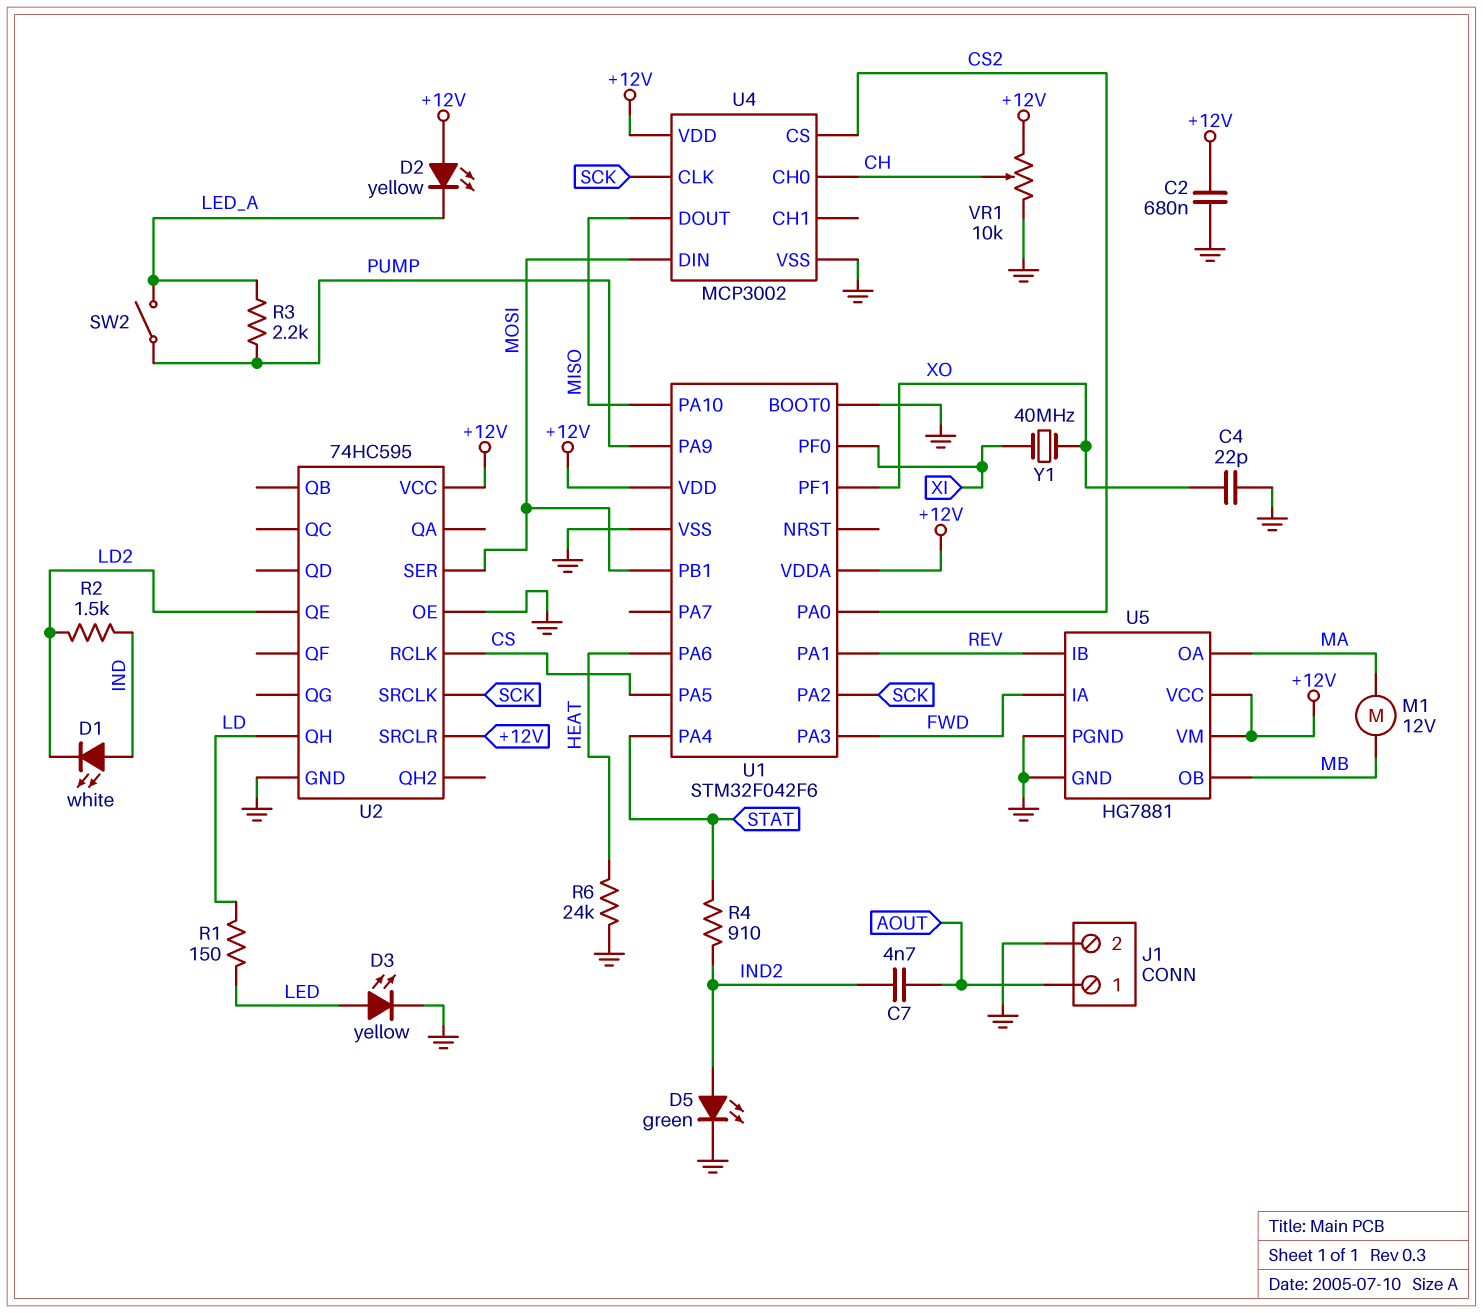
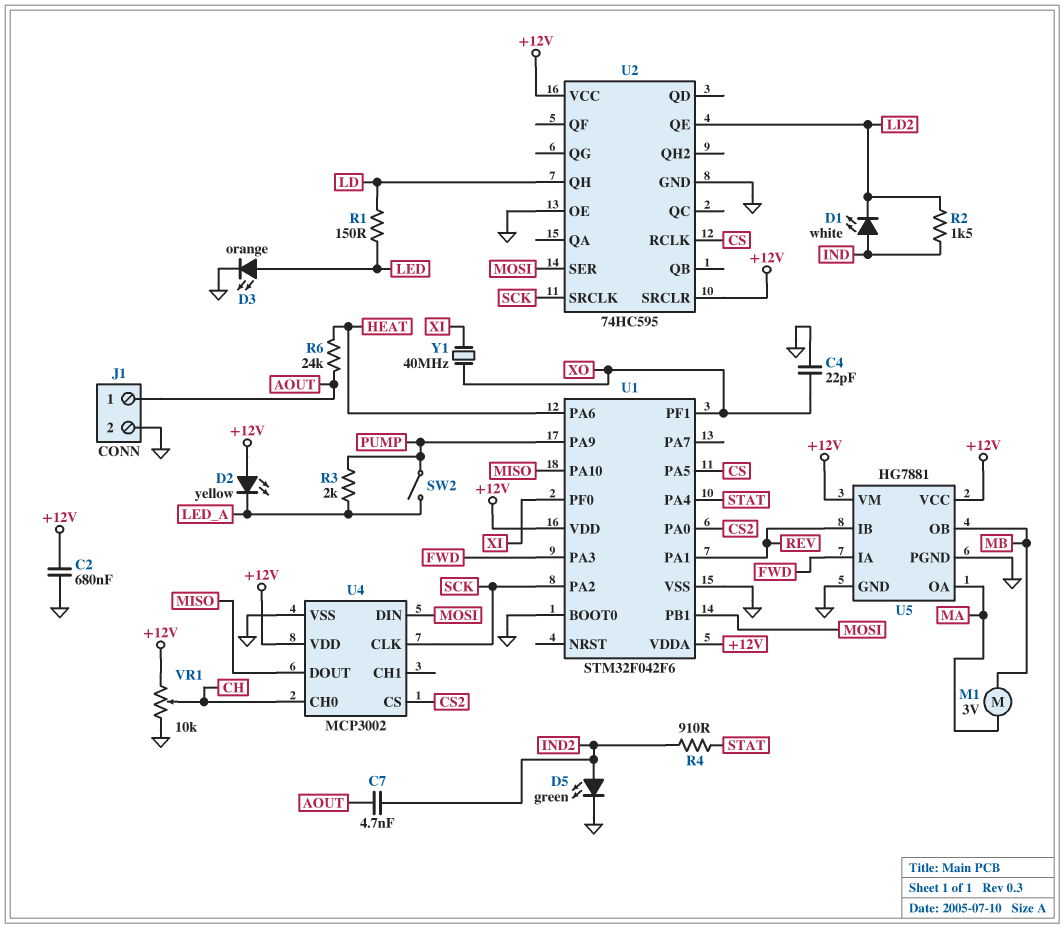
D3: LED yellow (A LED, K GND) -> LED orange (A LED, K GND)
M1: motor 12V (MA, MB) -> motor 3V (MA, MB)
R3: 2.2k (LED_A, PUMP) -> 2k (LED_A, PUMP)
R6: 24k (GND, HEAT) -> 24k (AOUT, HEAT)

